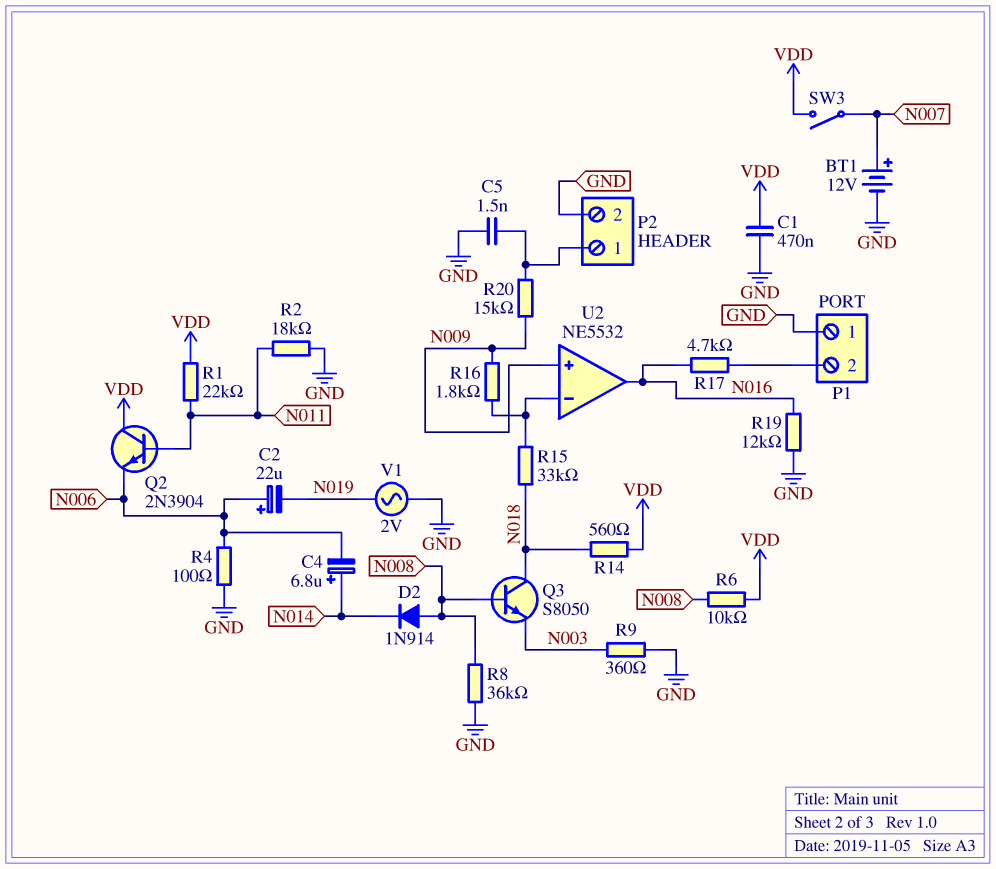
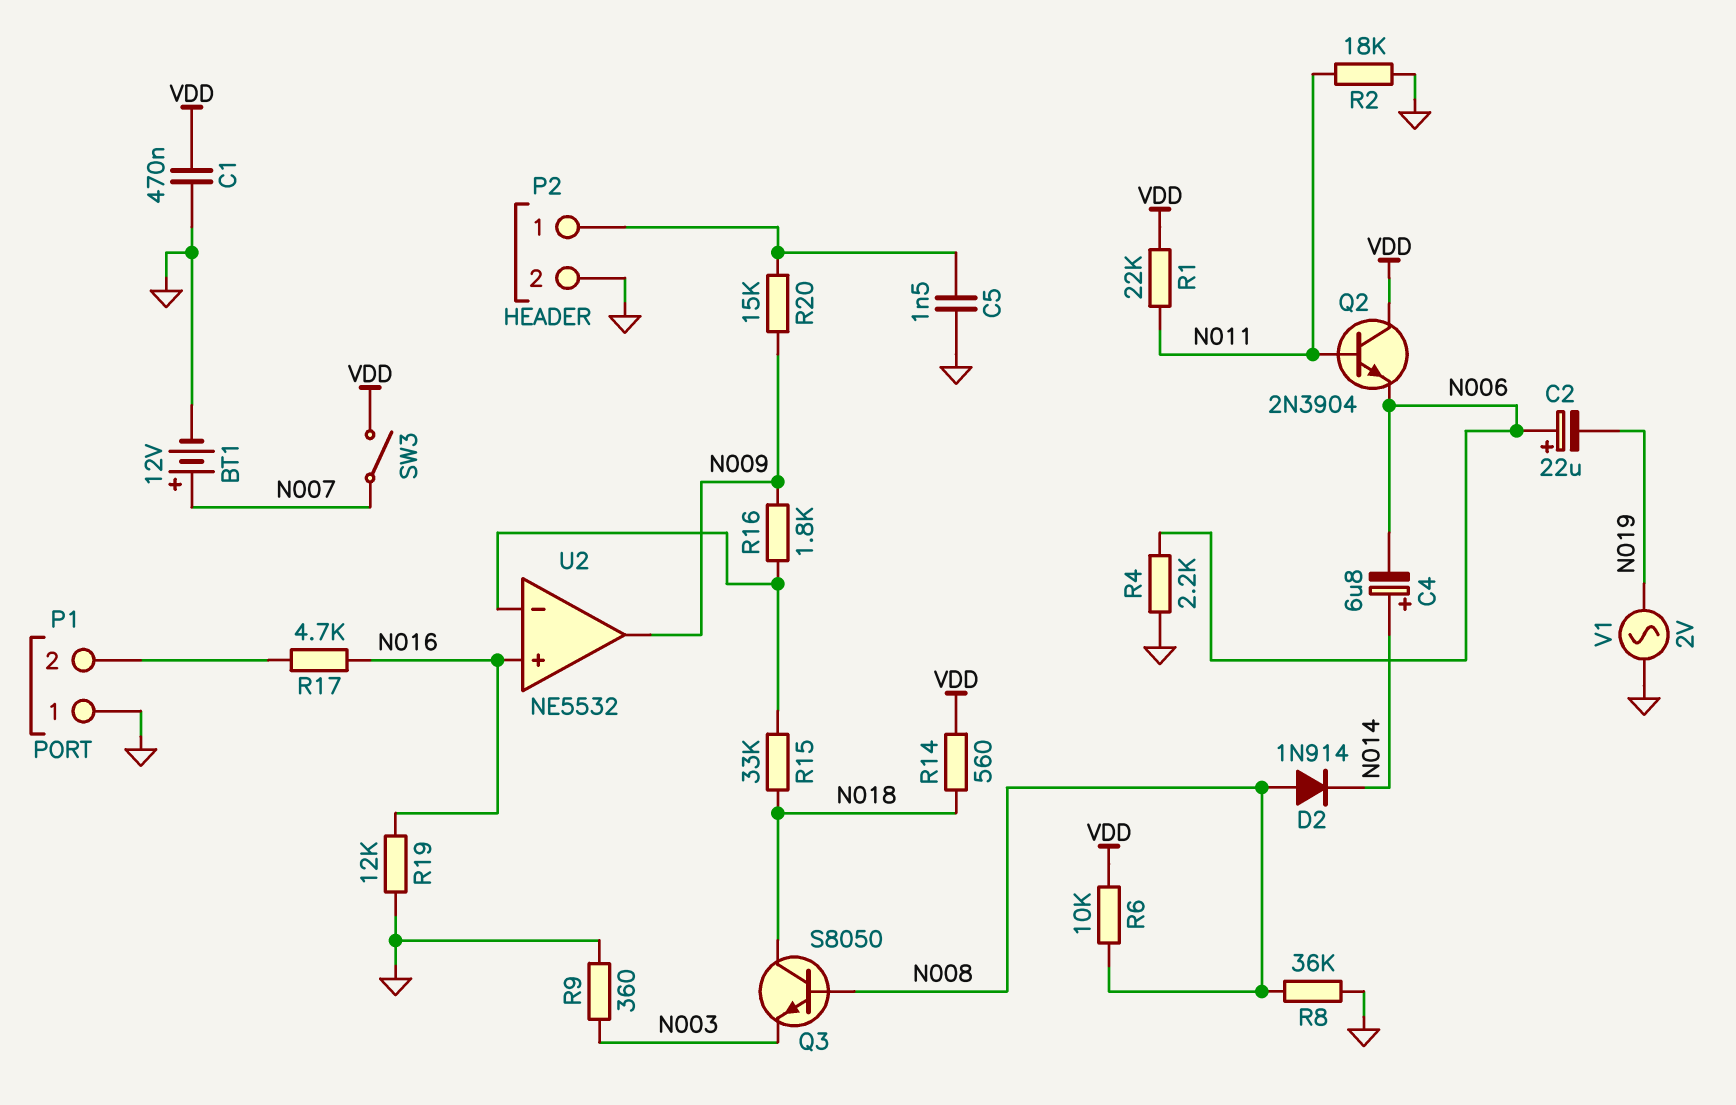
R4: 100 (GND, N006) -> 2.2k (GND, N006)
U2 pin in+: N009 -> N016
U2 pin out: N016 -> N009

